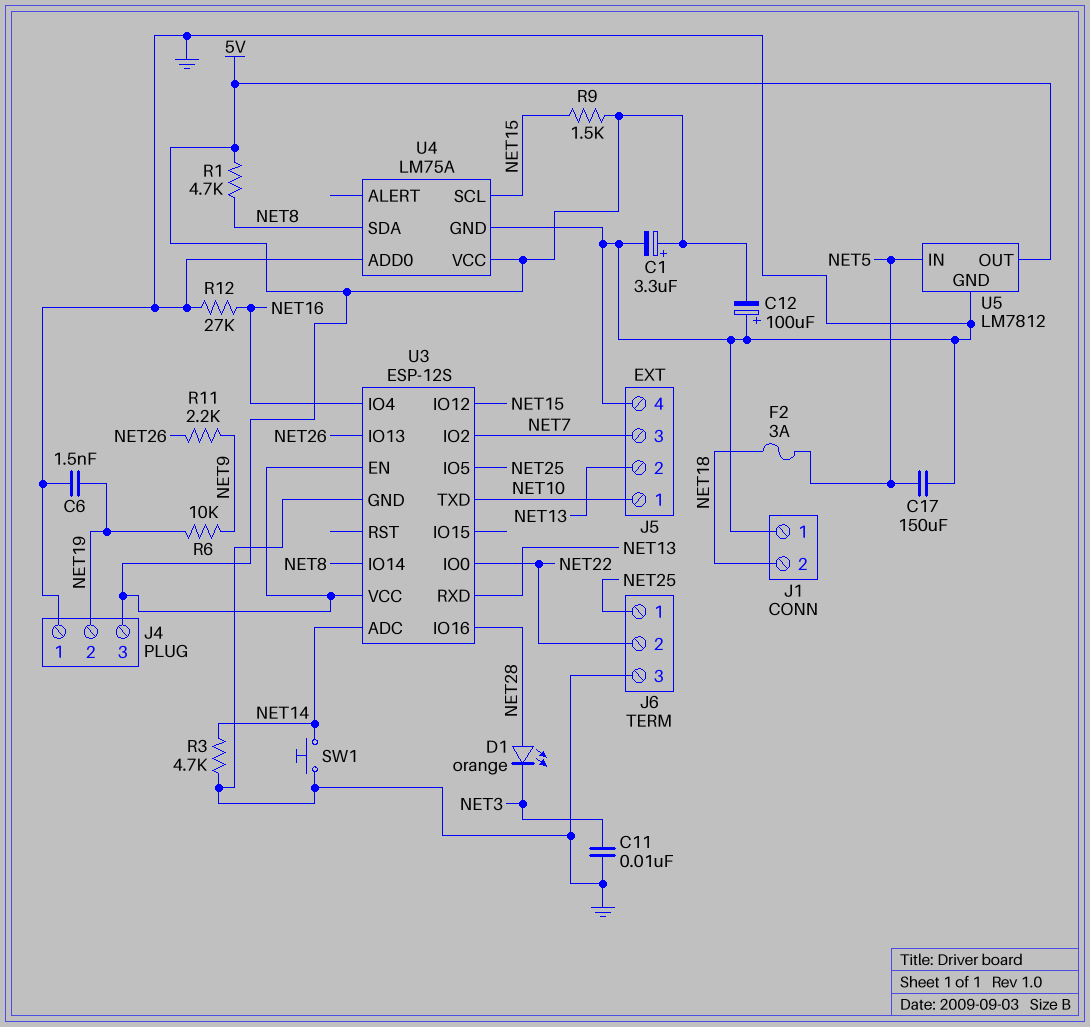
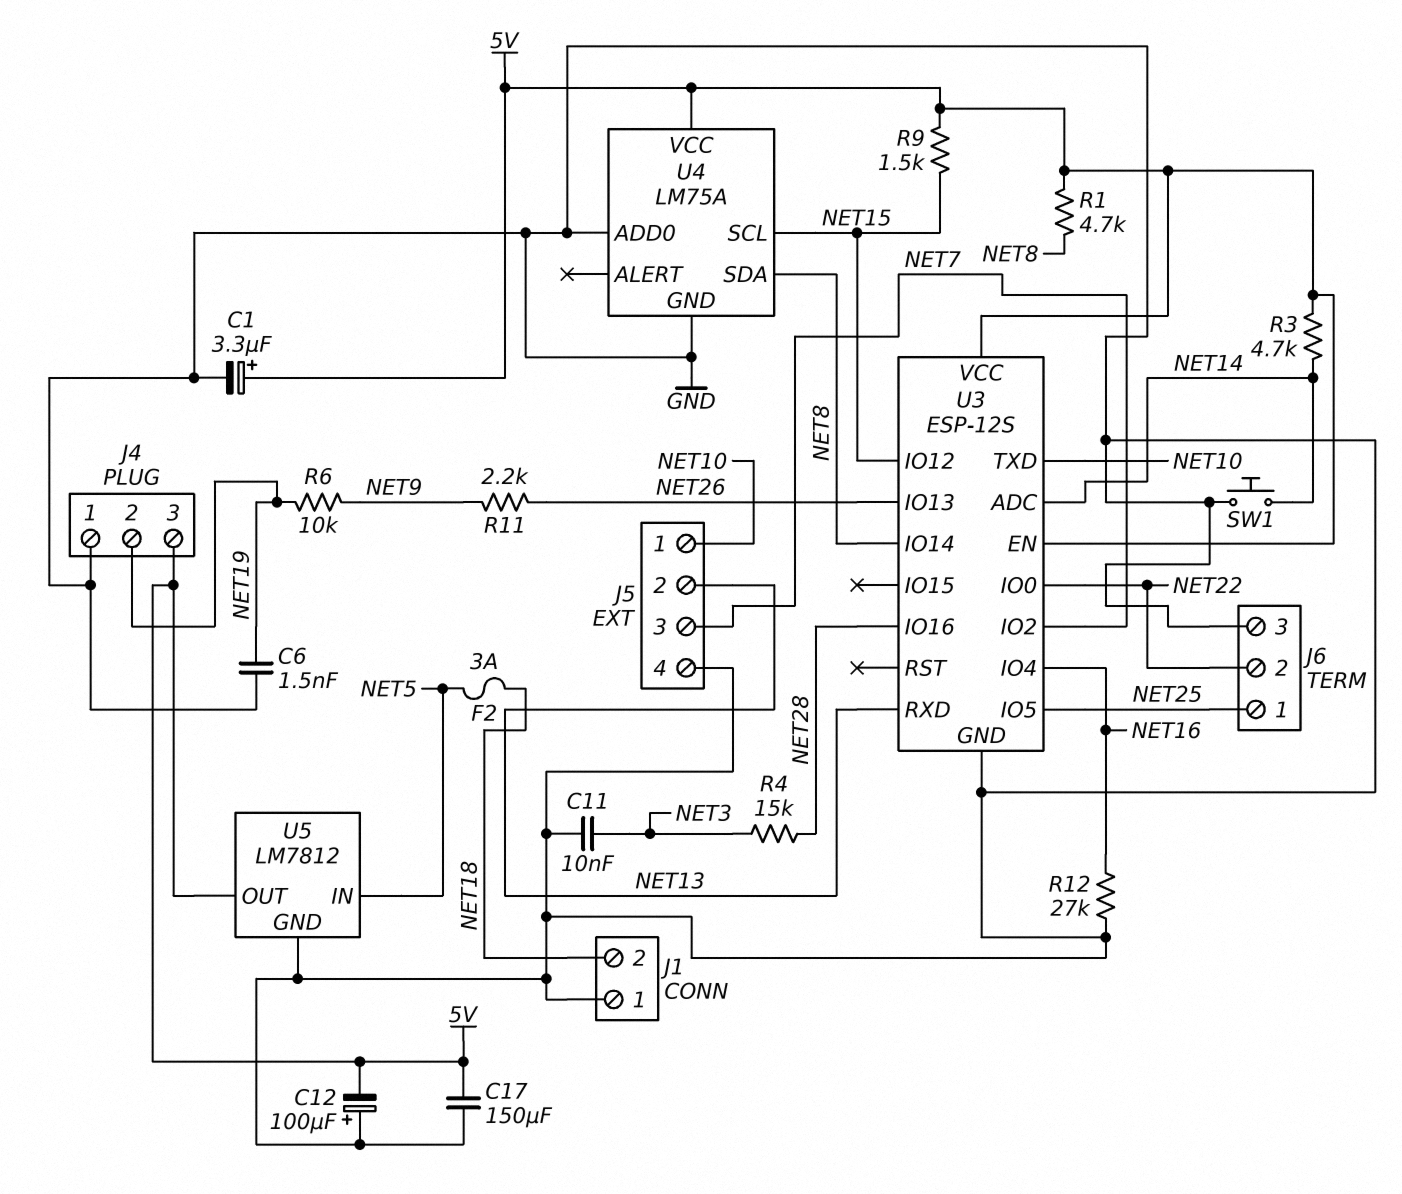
C17: 150uF (GND, NET5) -> 150uF (5V, GND)
D1: LED orange (A NET28, K NET3) -> none
R3: 4.7k (GND, NET14) -> 4.7k (5V, NET14)
R4: none -> 15k (NET3, NET28)

